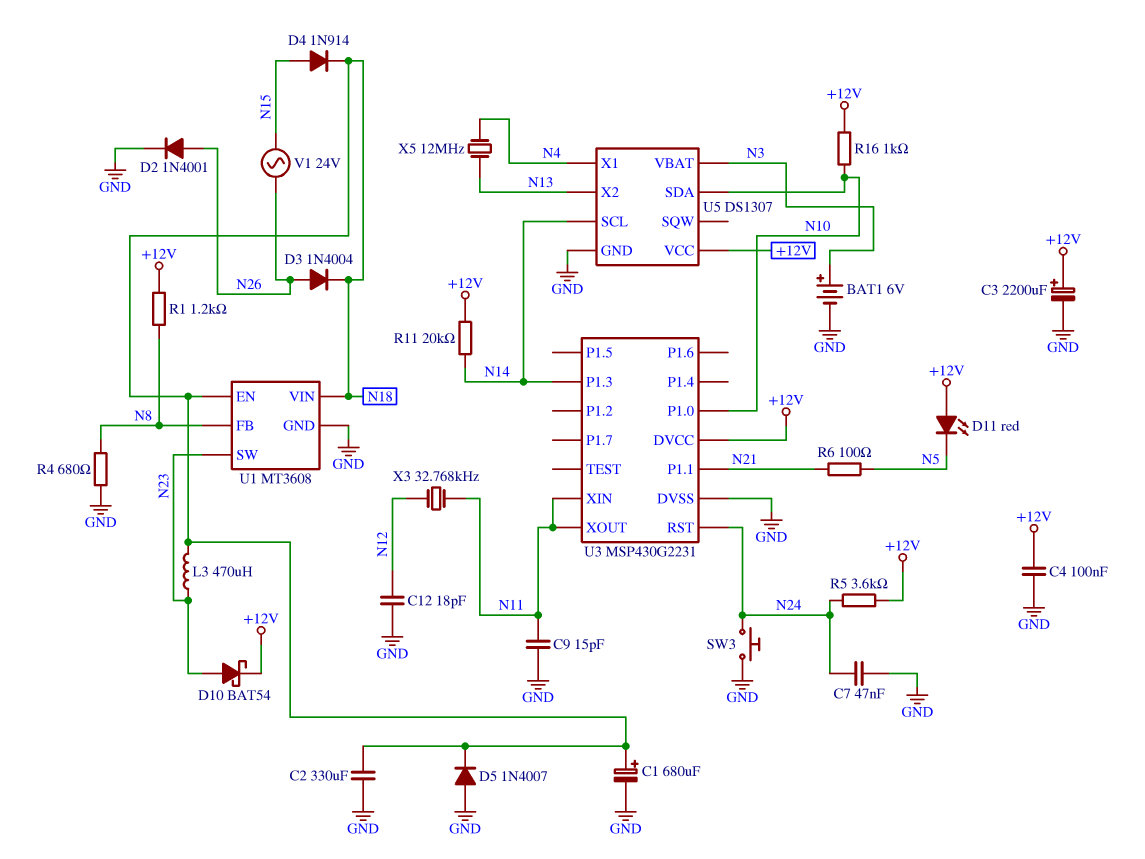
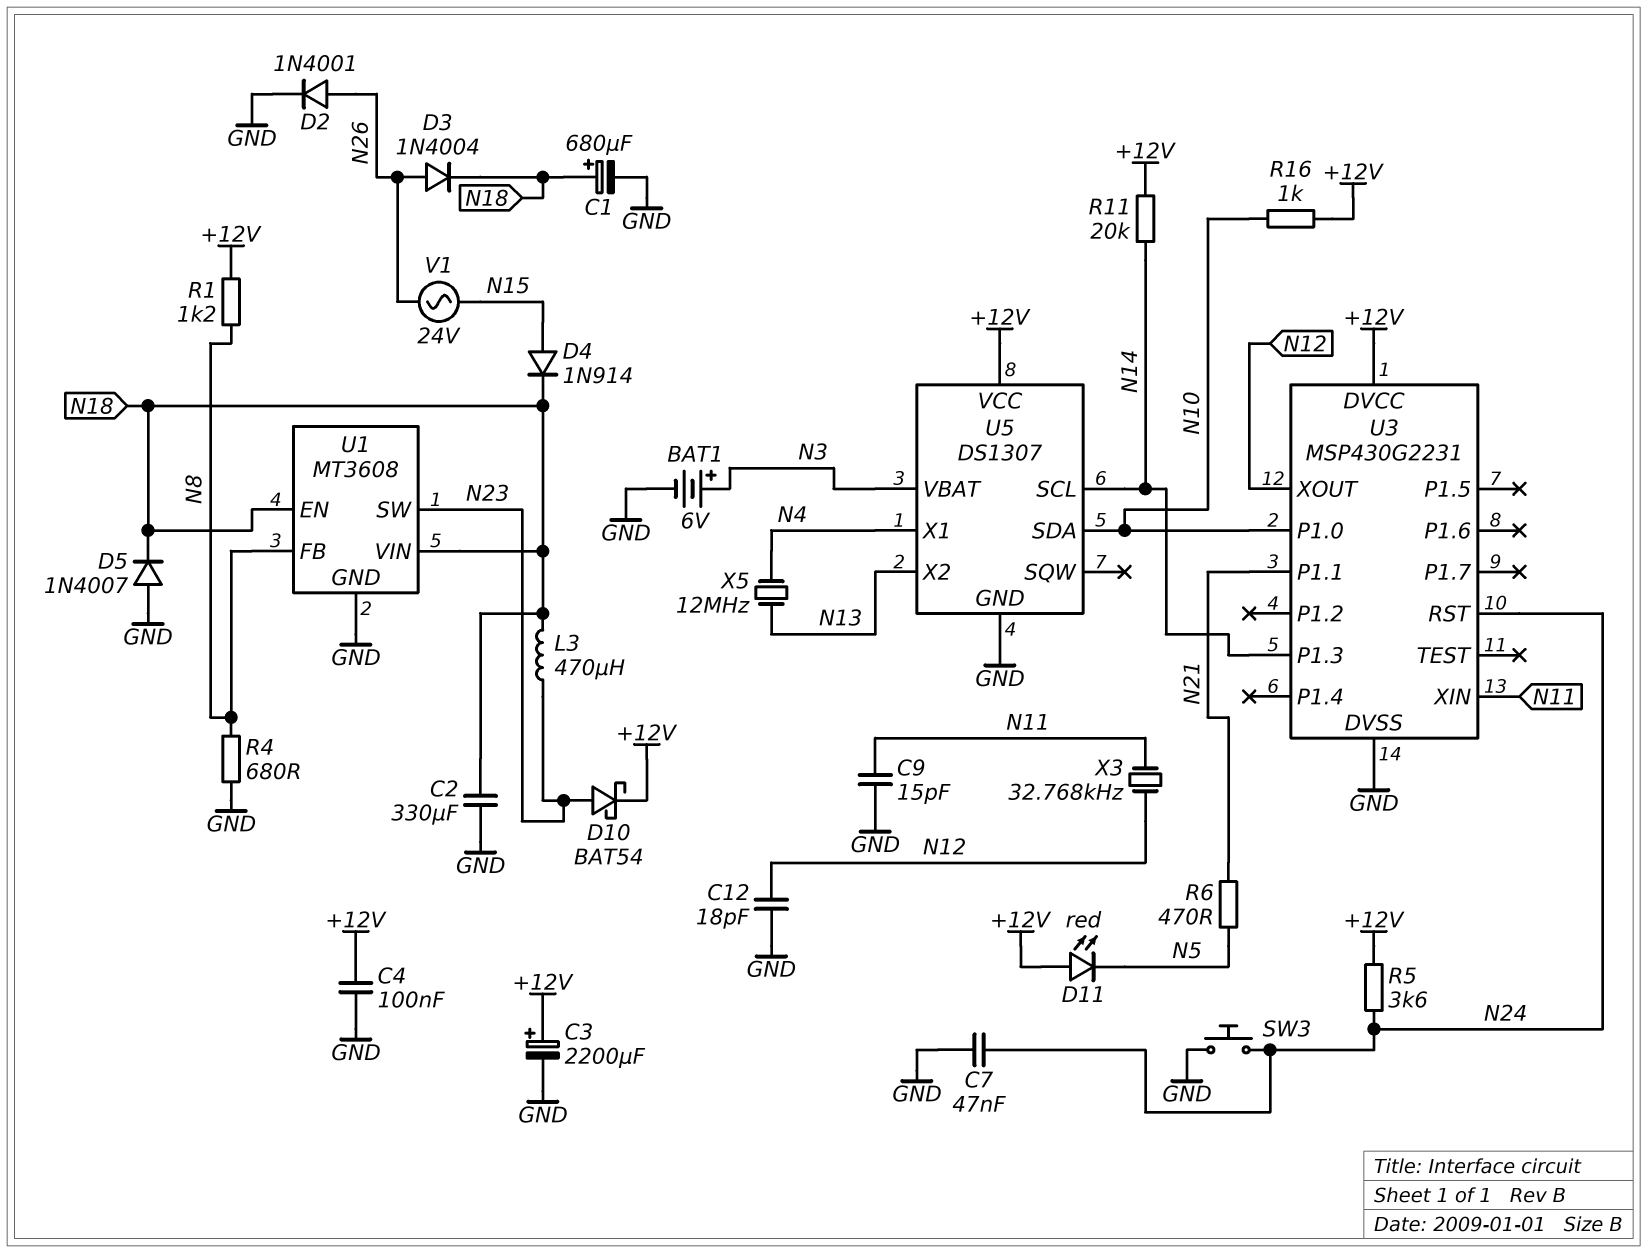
R6: 100 (N5, N21) -> 470 (N5, N21)
U3 pin XOUT: N11 -> N12

